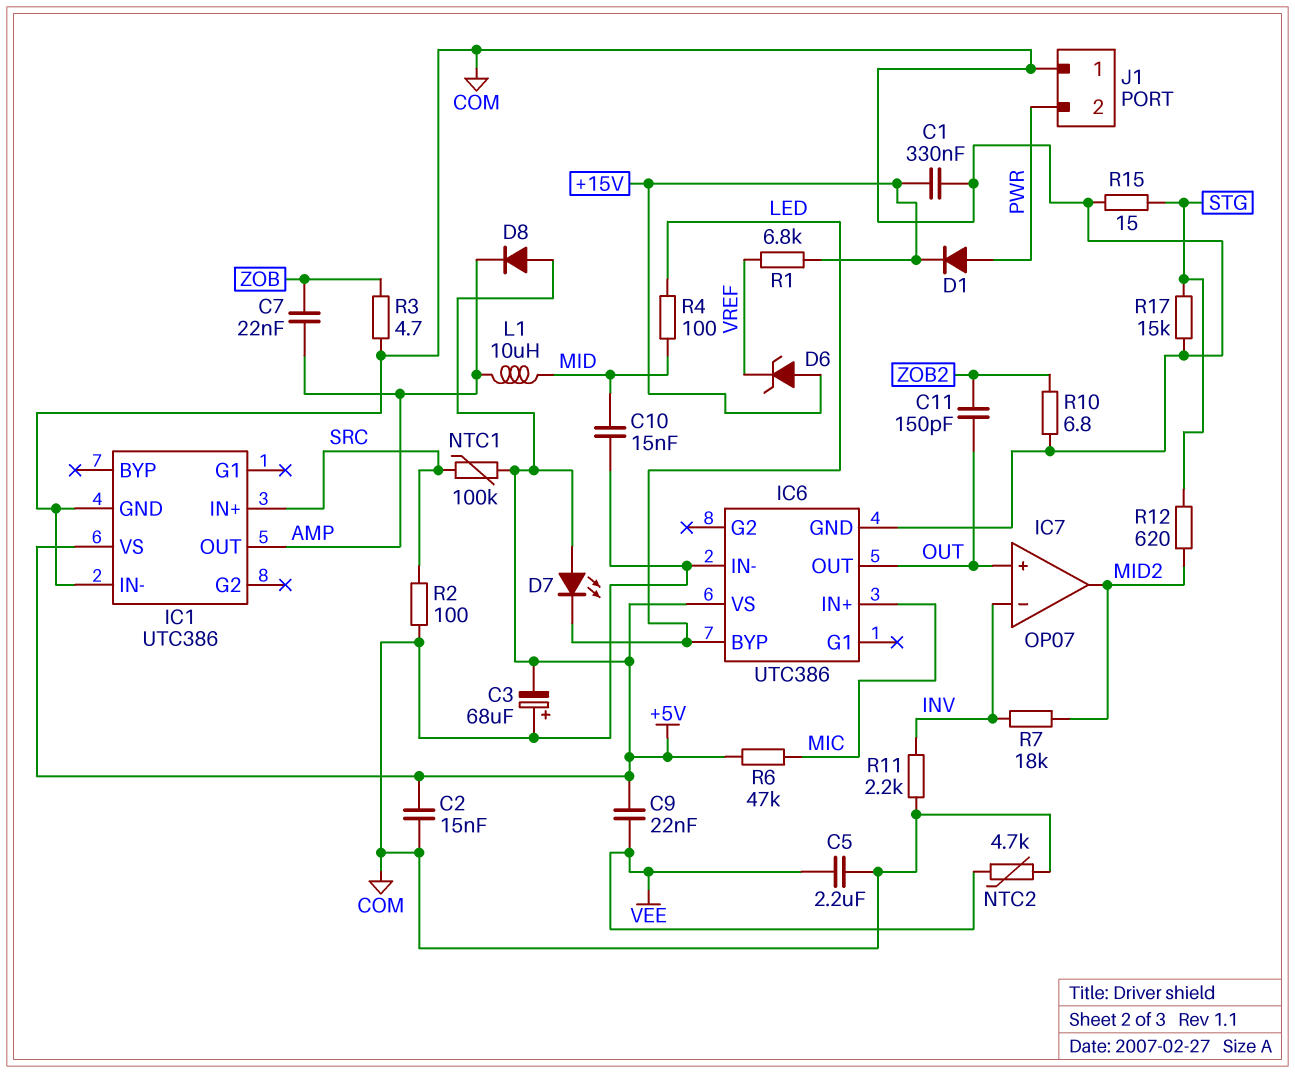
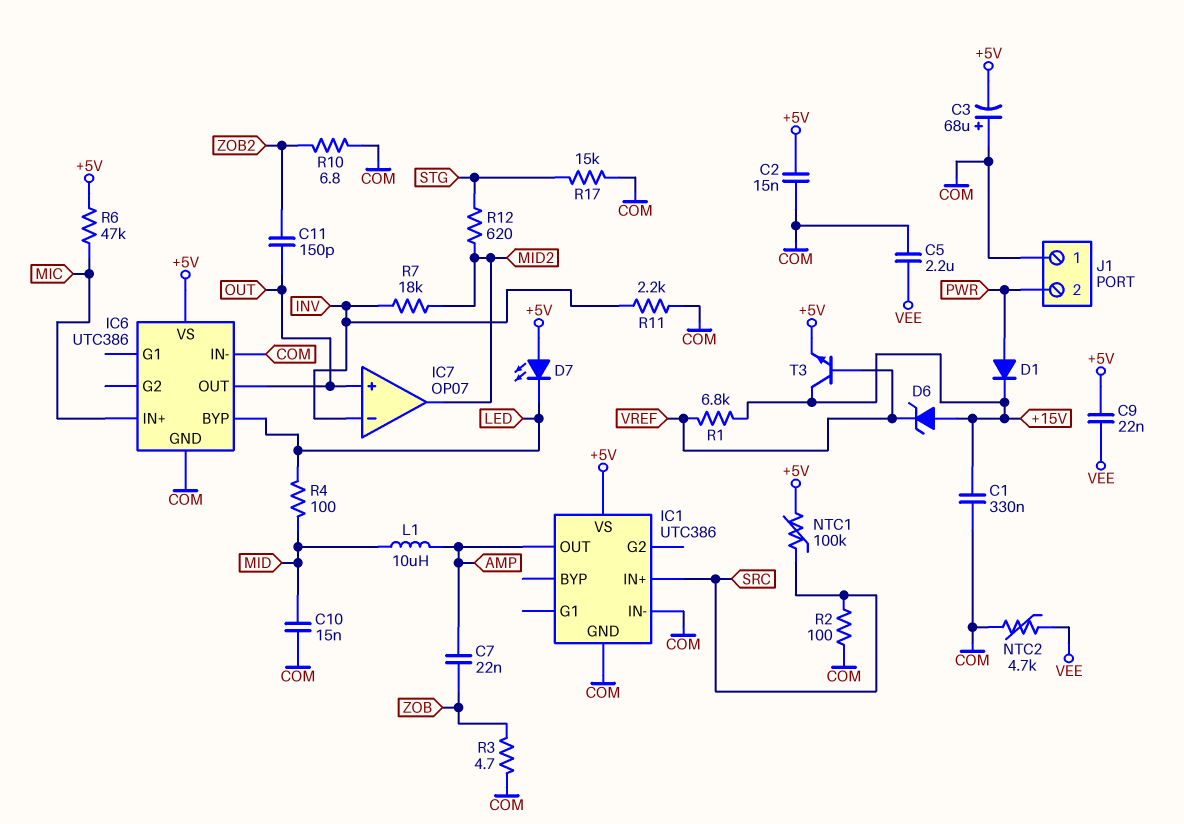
D8: diode (A +5V, K AMP) -> none
R15: 15 (COM, STG) -> none
T3: none -> NPN (B VREF, C +15V, E +5V)

